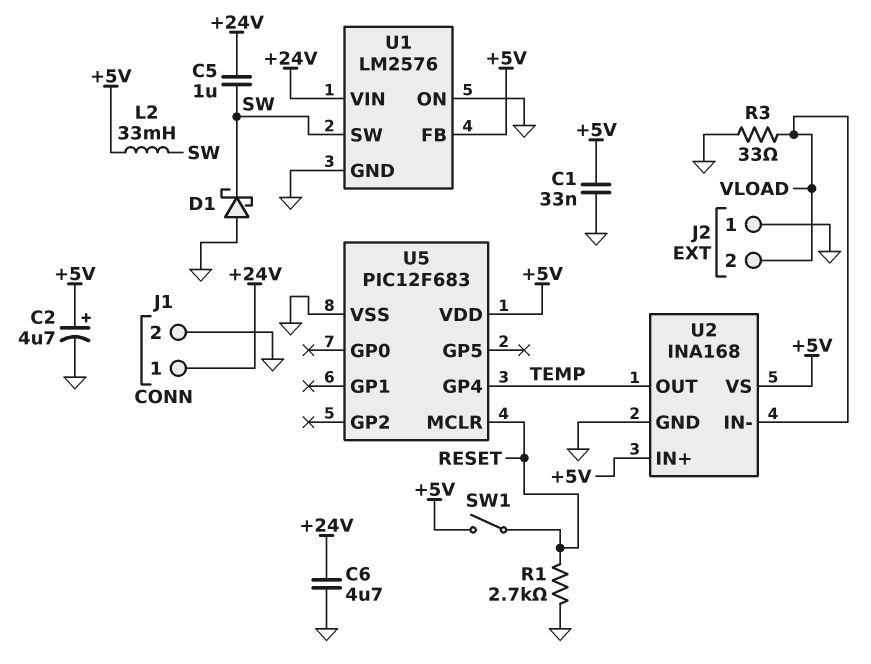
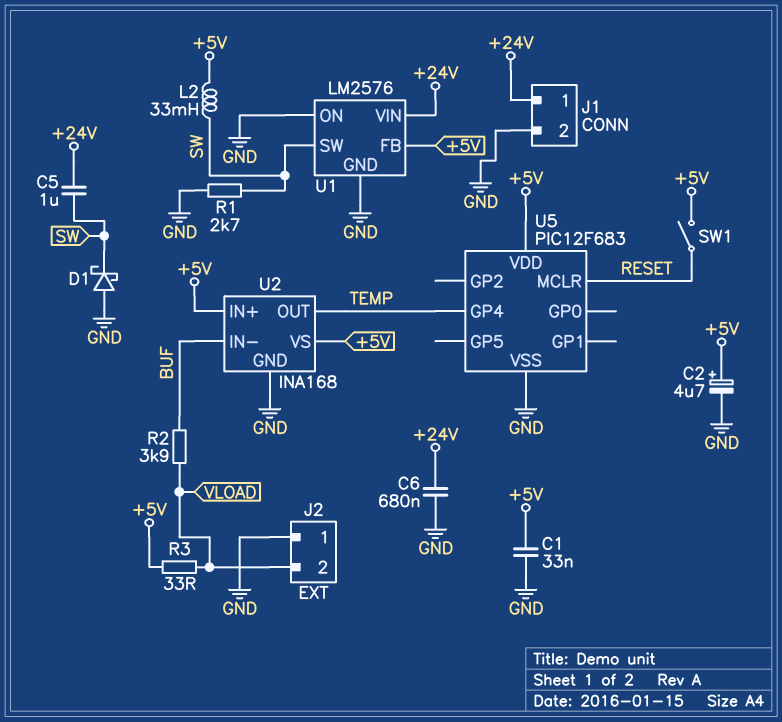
C6: 4.7uF (+24V, GND) -> 680nF (+24V, GND)
R1: 2.7k (GND, RESET) -> 2.7k (GND, SW)
R2: none -> 3.9k (BUF, VLOAD)
R3: 33 (GND, VLOAD) -> 33 (+5V, VLOAD)
U2 pin IN-: VLOAD -> BUF

